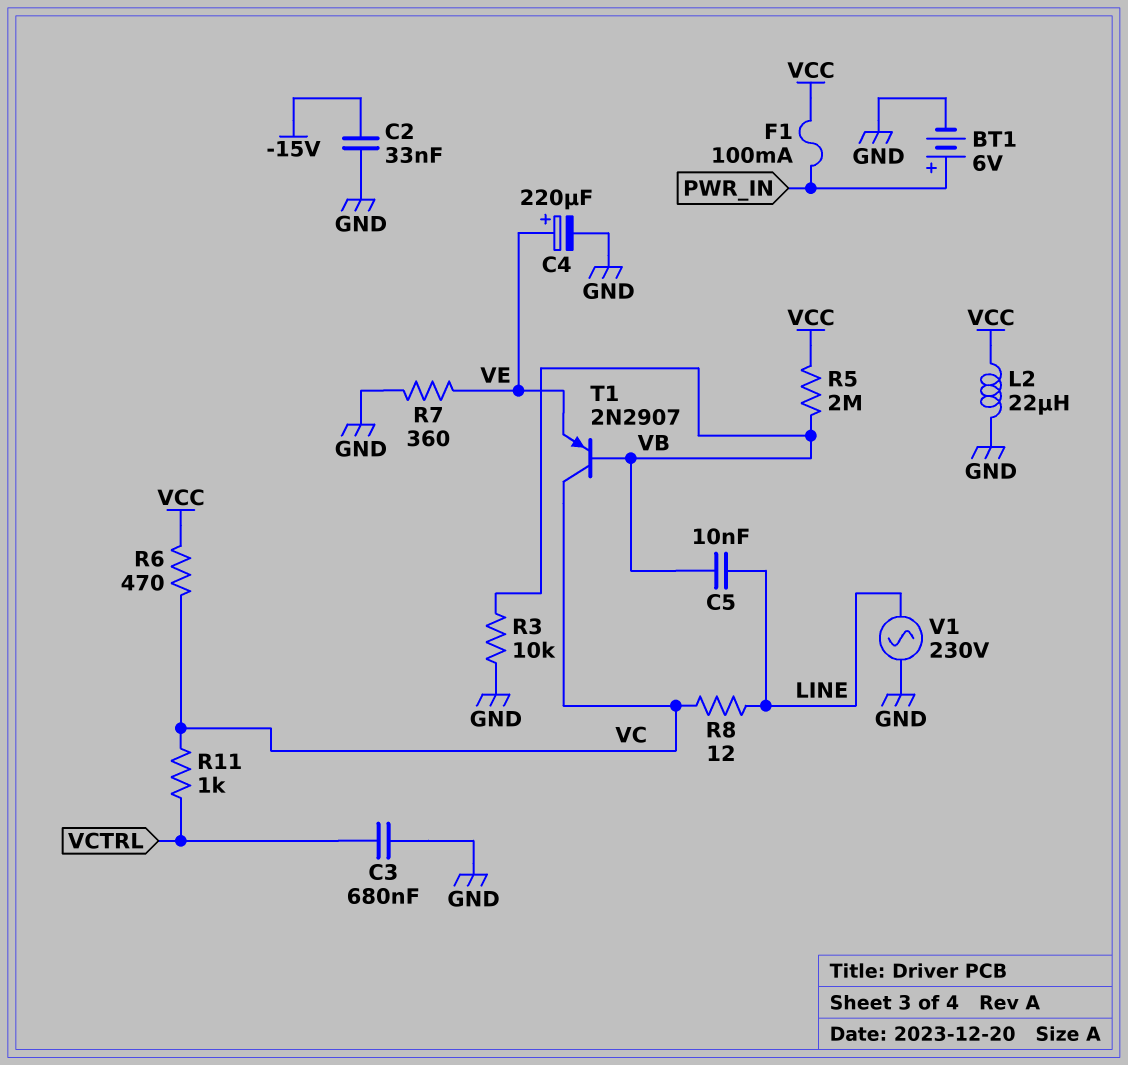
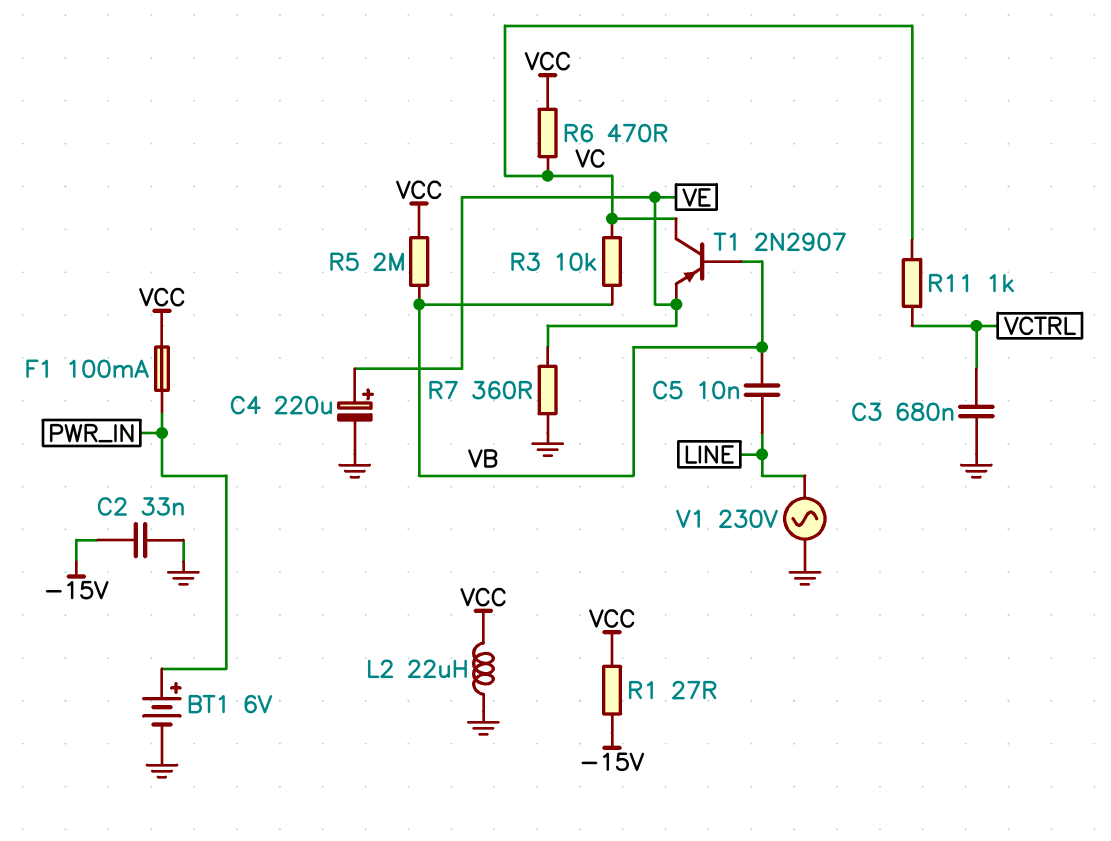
R1: none -> 27 (-15V, VCC)
R3: 10k (GND, VB) -> 10k (VB, VC)
R8: 12 (LINE, VC) -> none

